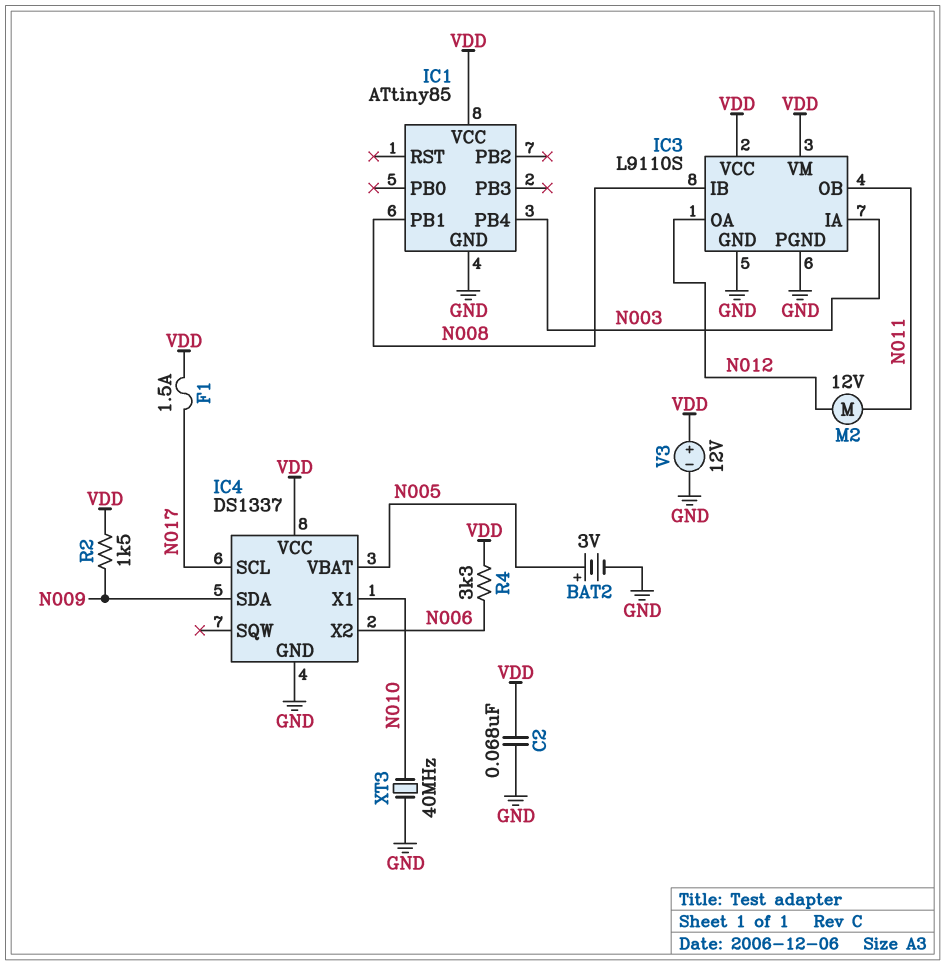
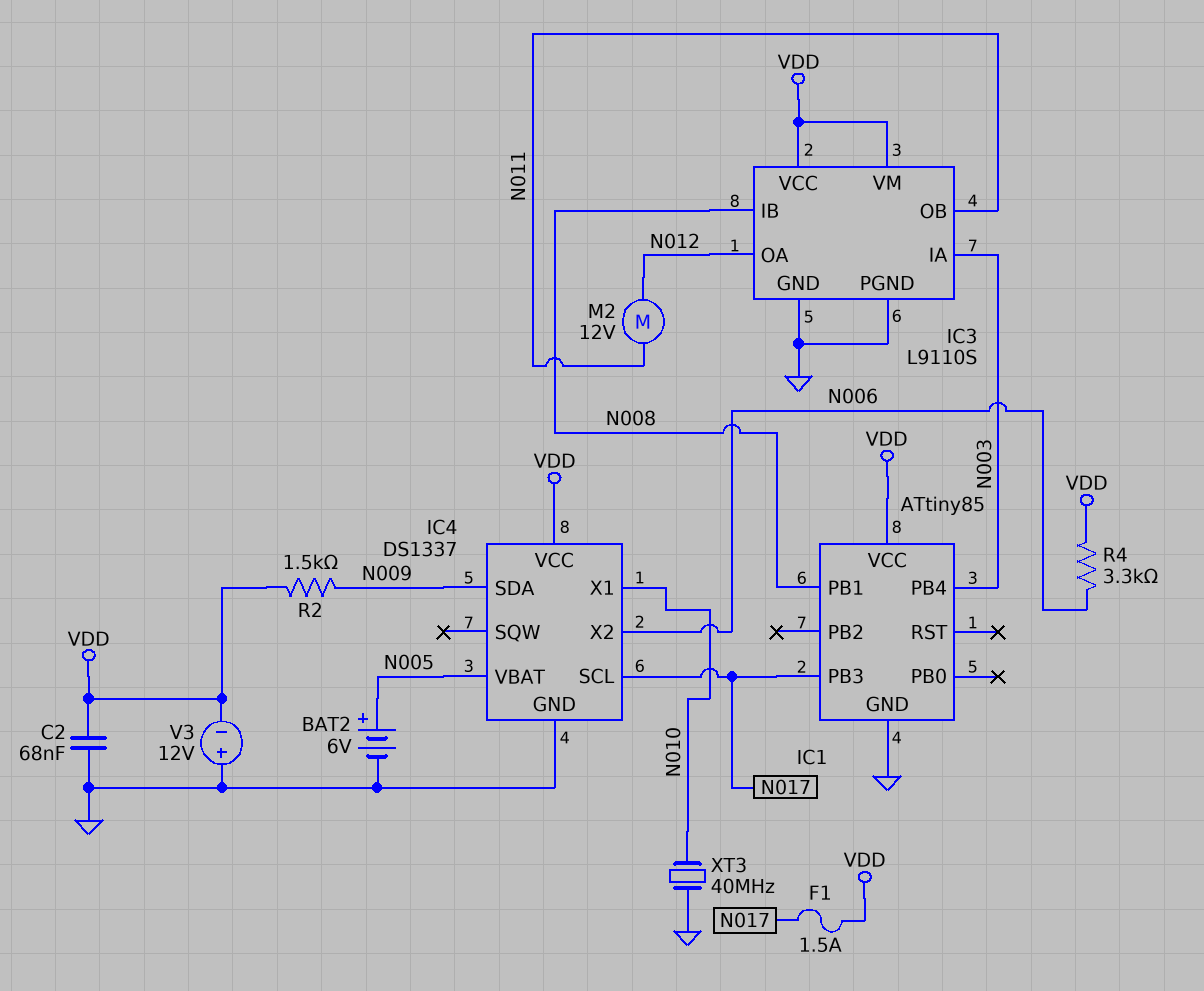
BAT2: 3V (plus N005, minus GND) -> 6V (plus N005, minus GND)
IC1 pin PB3: none -> N017
V3: 12V (plus VDD, minus GND) -> 12V (plus GND, minus VDD)

